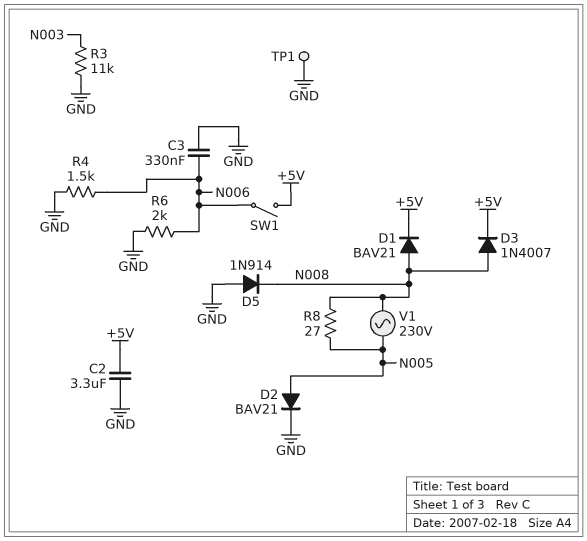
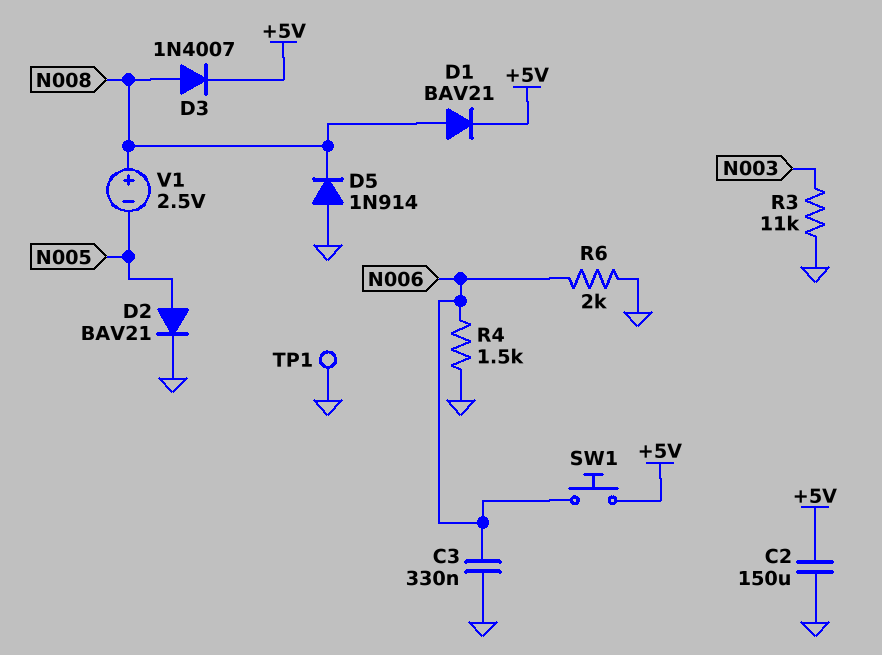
C2: 3.3uF (+5V, GND) -> 150uF (+5V, GND)
R8: 27 (N005, N008) -> none
SW1: switch (+5V, N006) -> button (+5V, N006)
V1: AC 230V (N005, N008) -> 2.5V (plus N008, minus N005)

